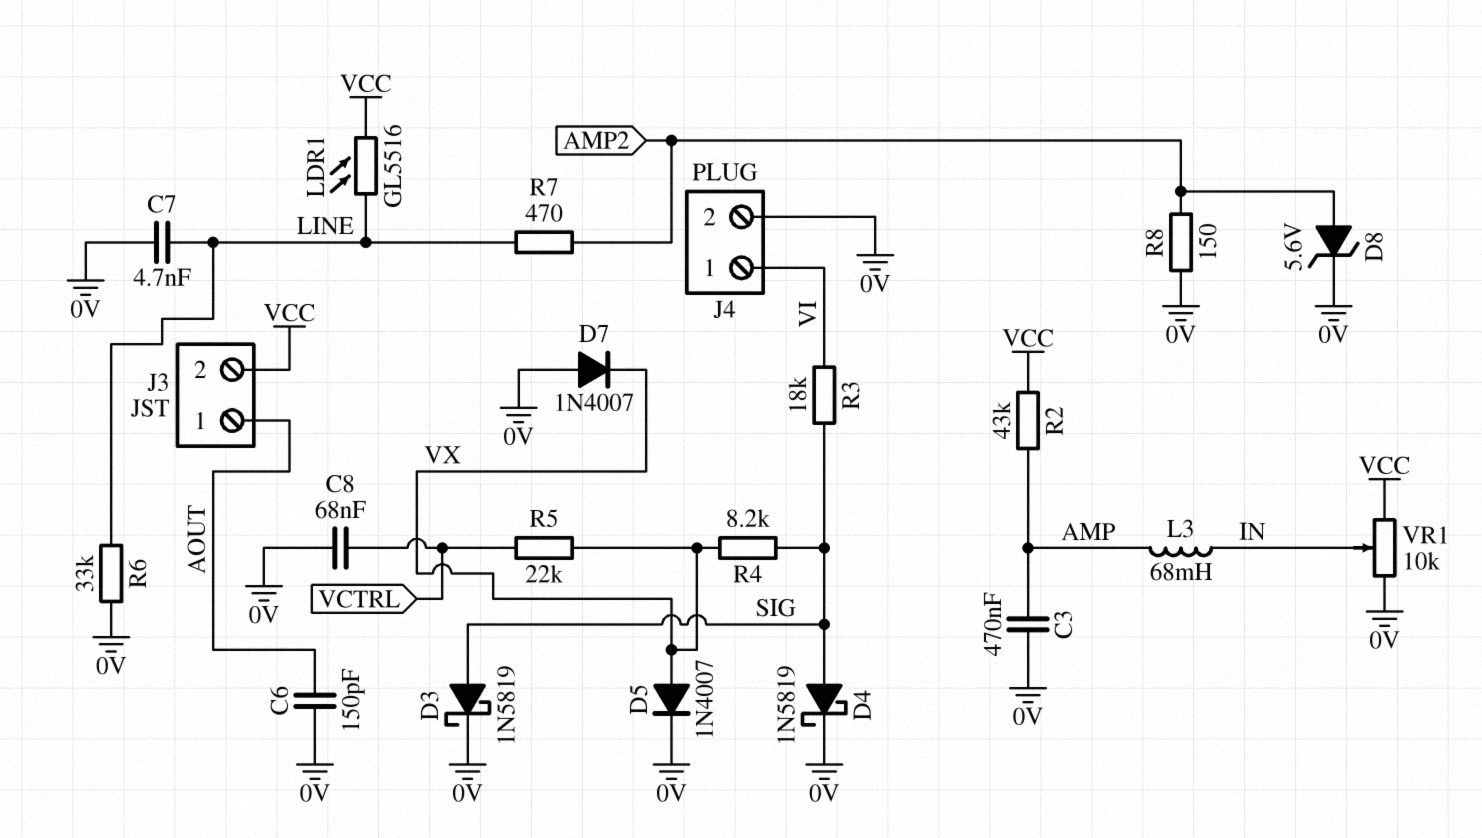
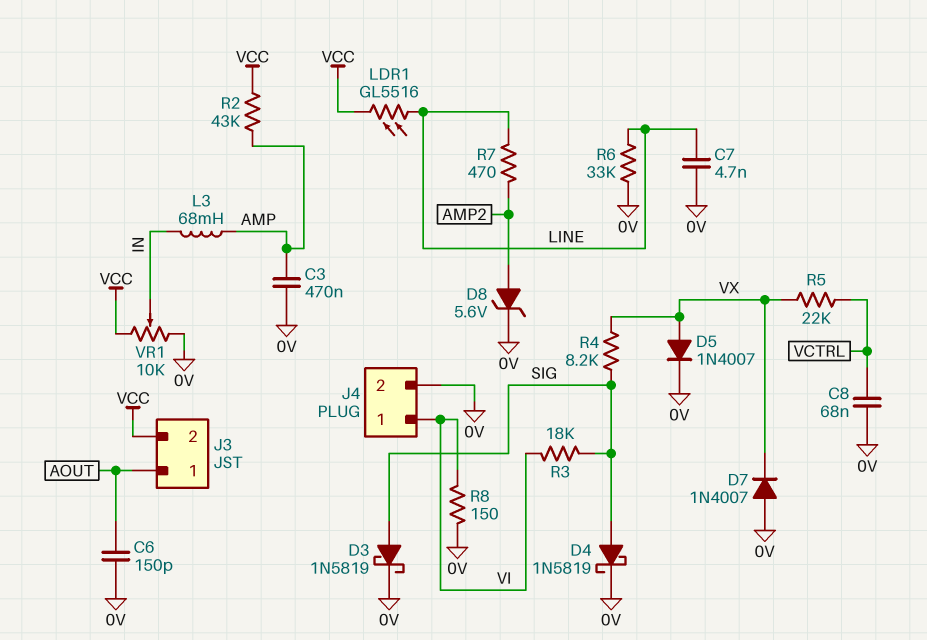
R8: 150 (0V, AMP2) -> 150 (0V, VI)

